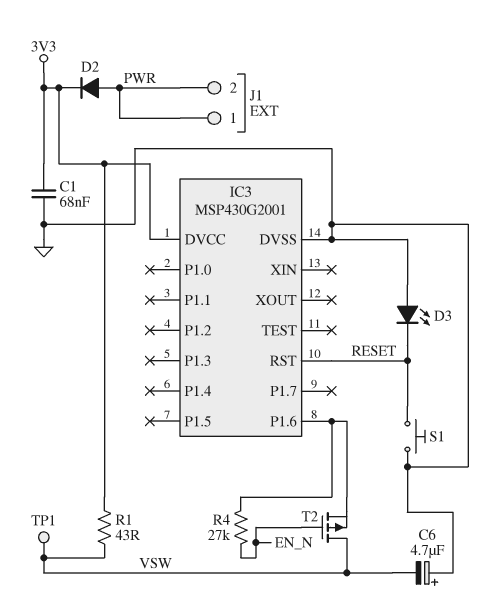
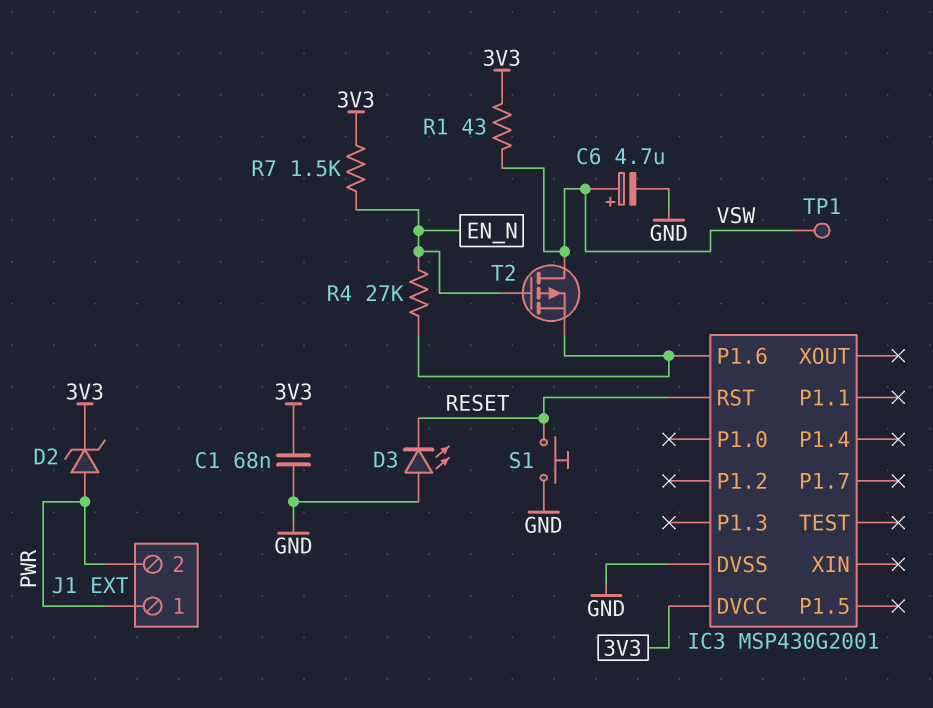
C6: 4.7uF (plus GND, minus VSW) -> 4.7uF (plus VSW, minus GND)
D2: diode (A PWR, K 3V3) -> zener (A PWR, K 3V3)
R7: none -> 1.5k (3V3, EN_N)

